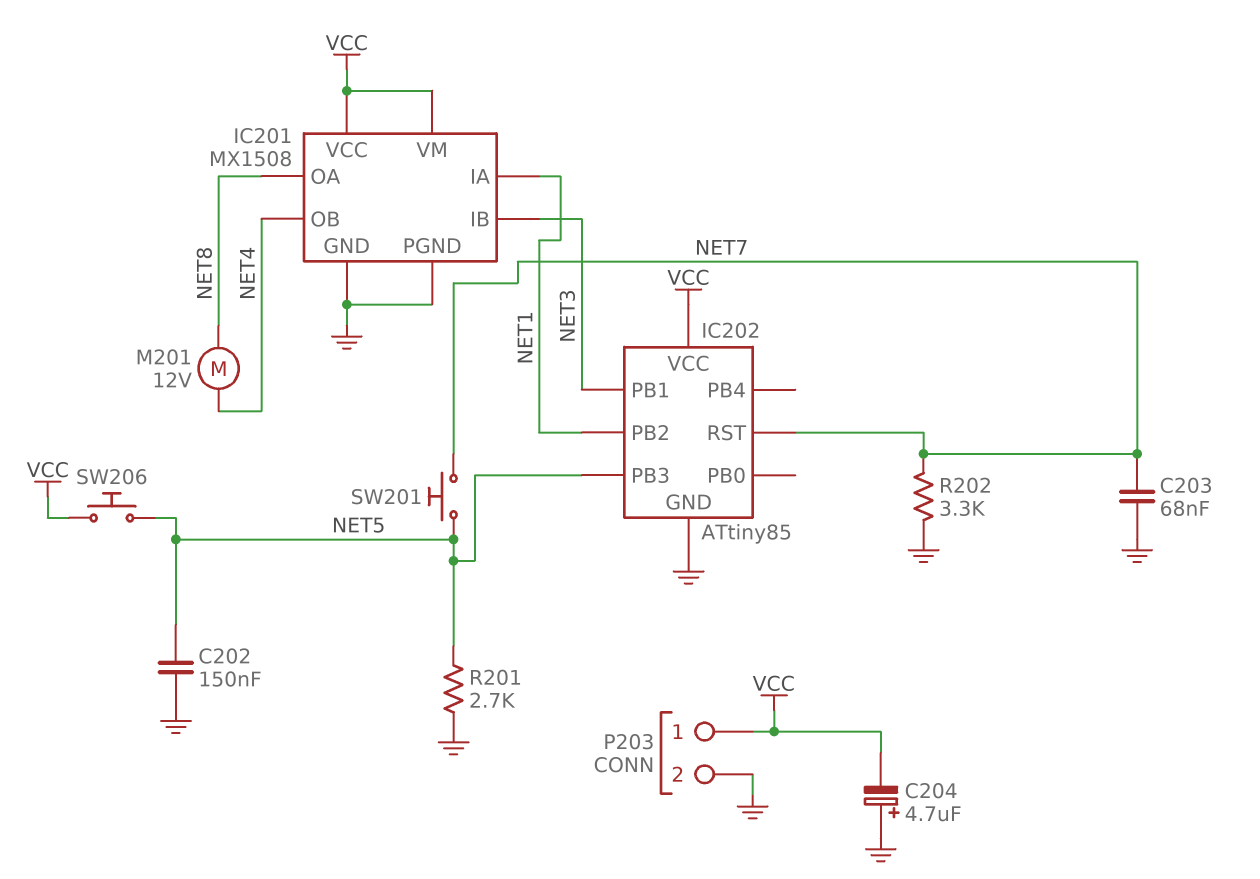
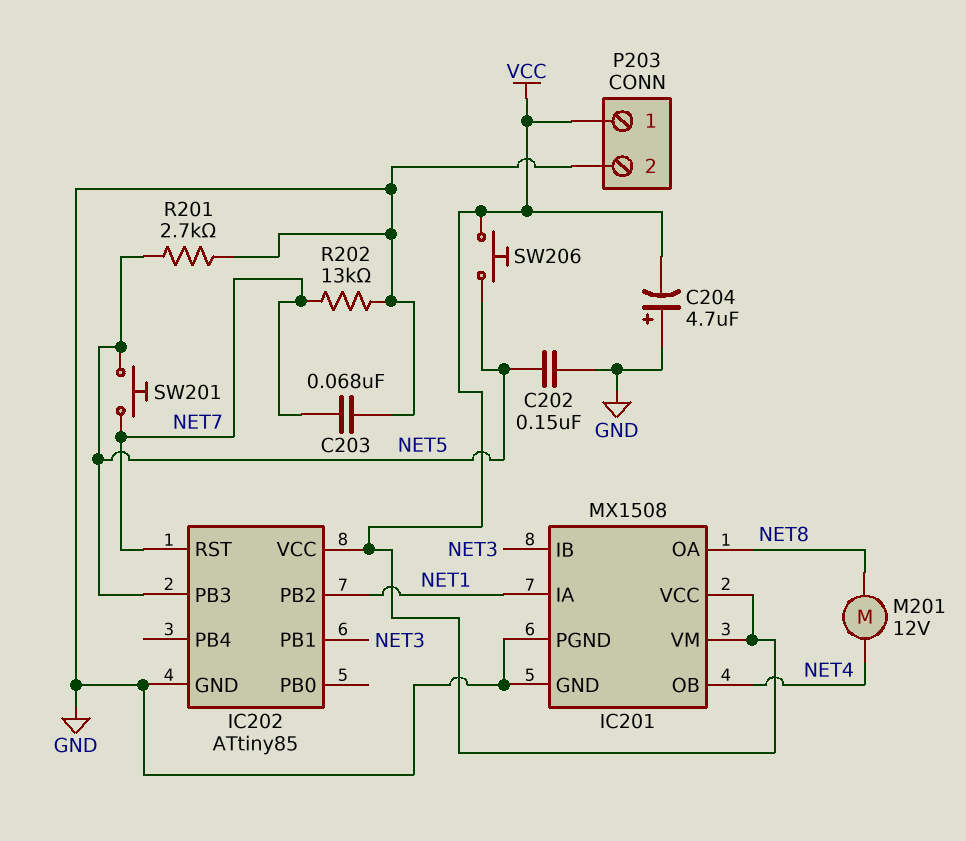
R202: 3.3k (GND, NET7) -> 13k (GND, NET7)

